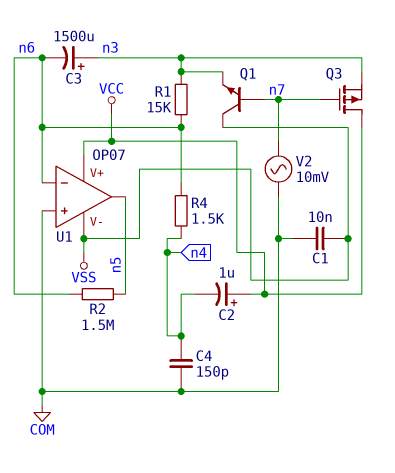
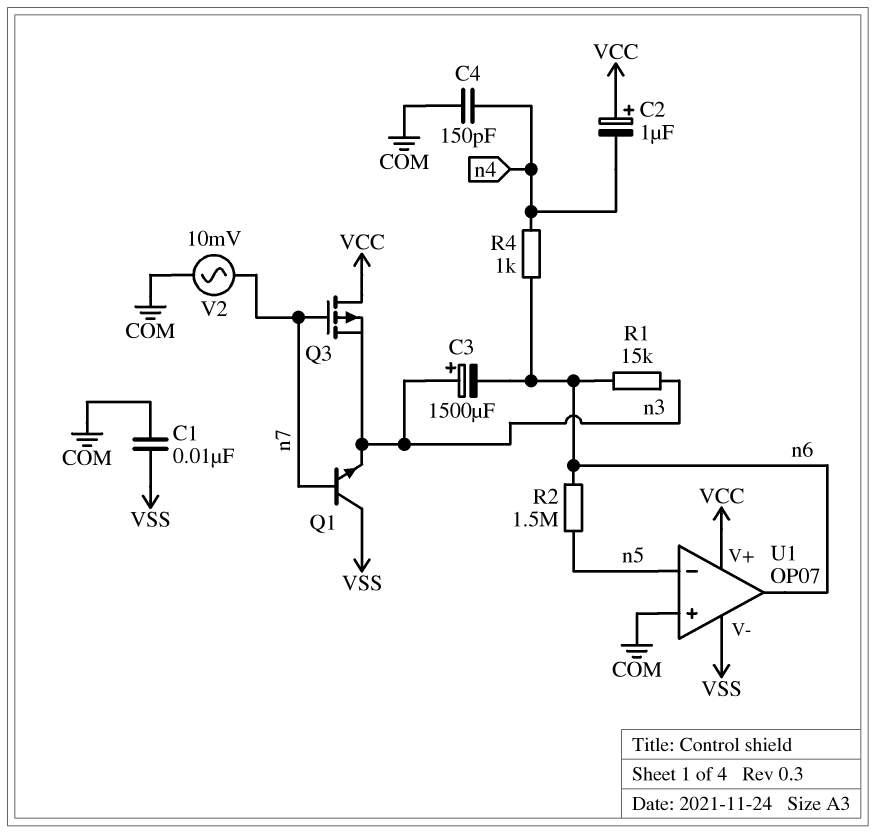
R4: 1.5k (n4, n6) -> 1k (n4, n6)
U1 pin in-: n6 -> n5
U1 pin out: n5 -> n6

